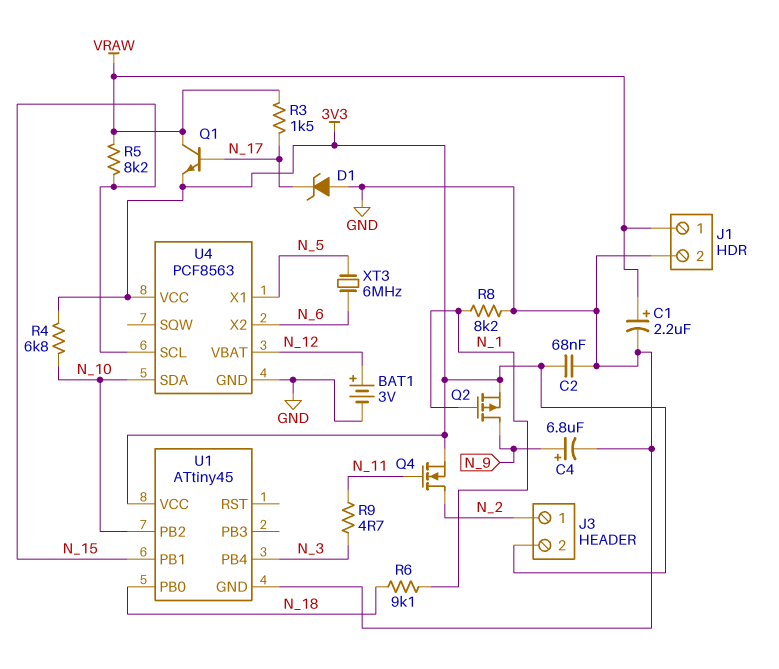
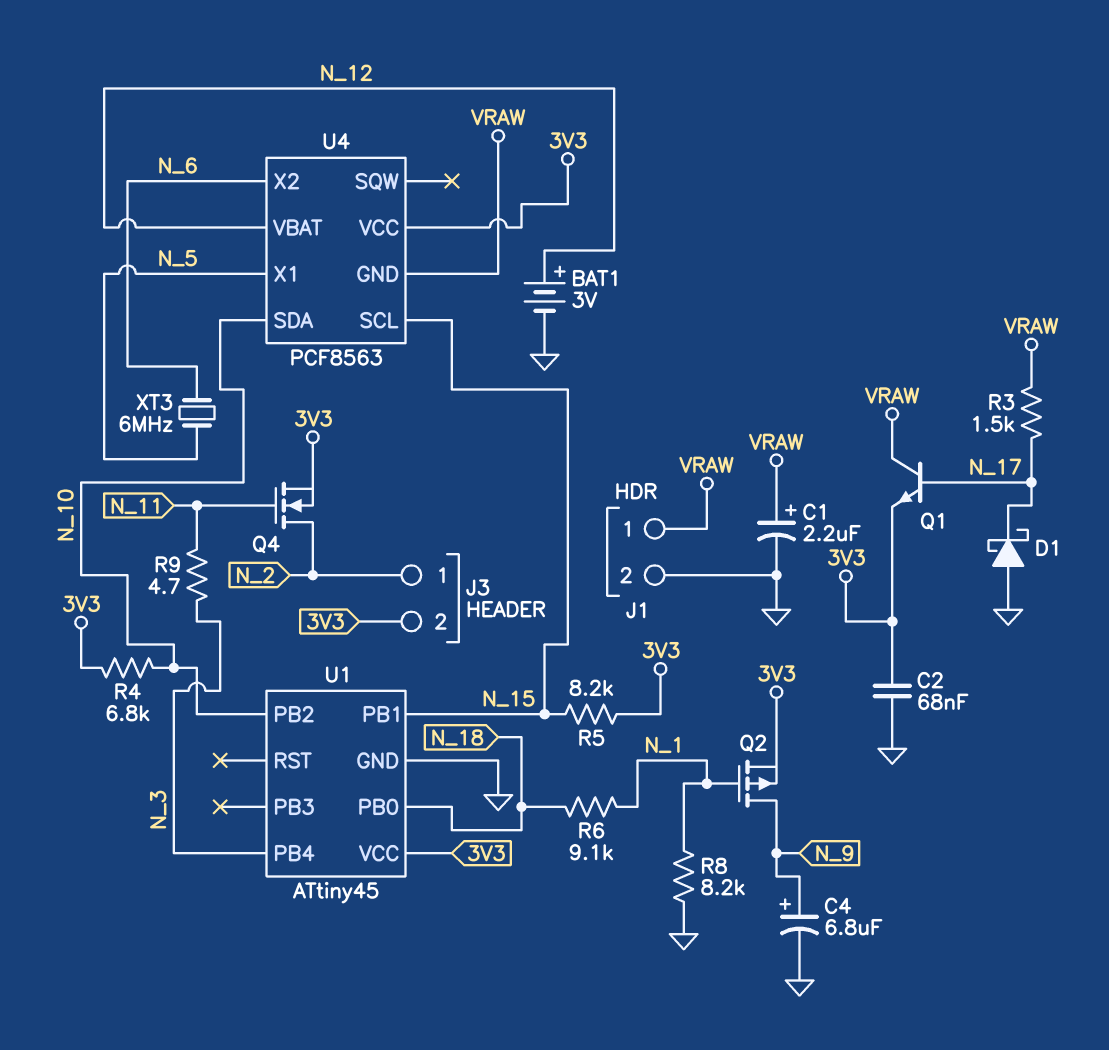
D1: zener (A GND, K N_17) -> schottky (A GND, K N_17)
R5: 8.2k (N_15, VRAW) -> 8.2k (3V3, N_15)
U4 pin GND: GND -> VRAW

